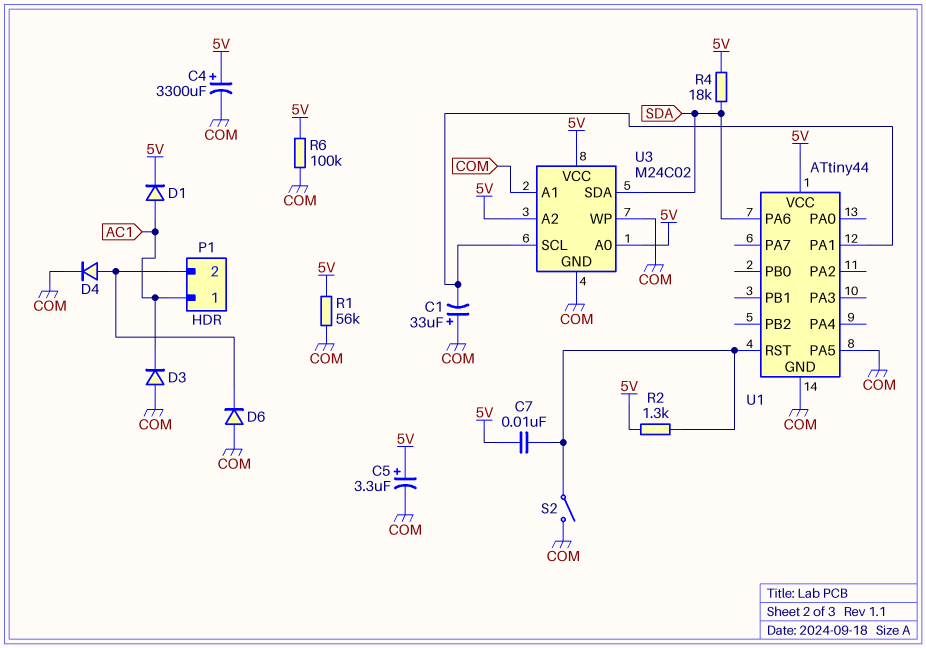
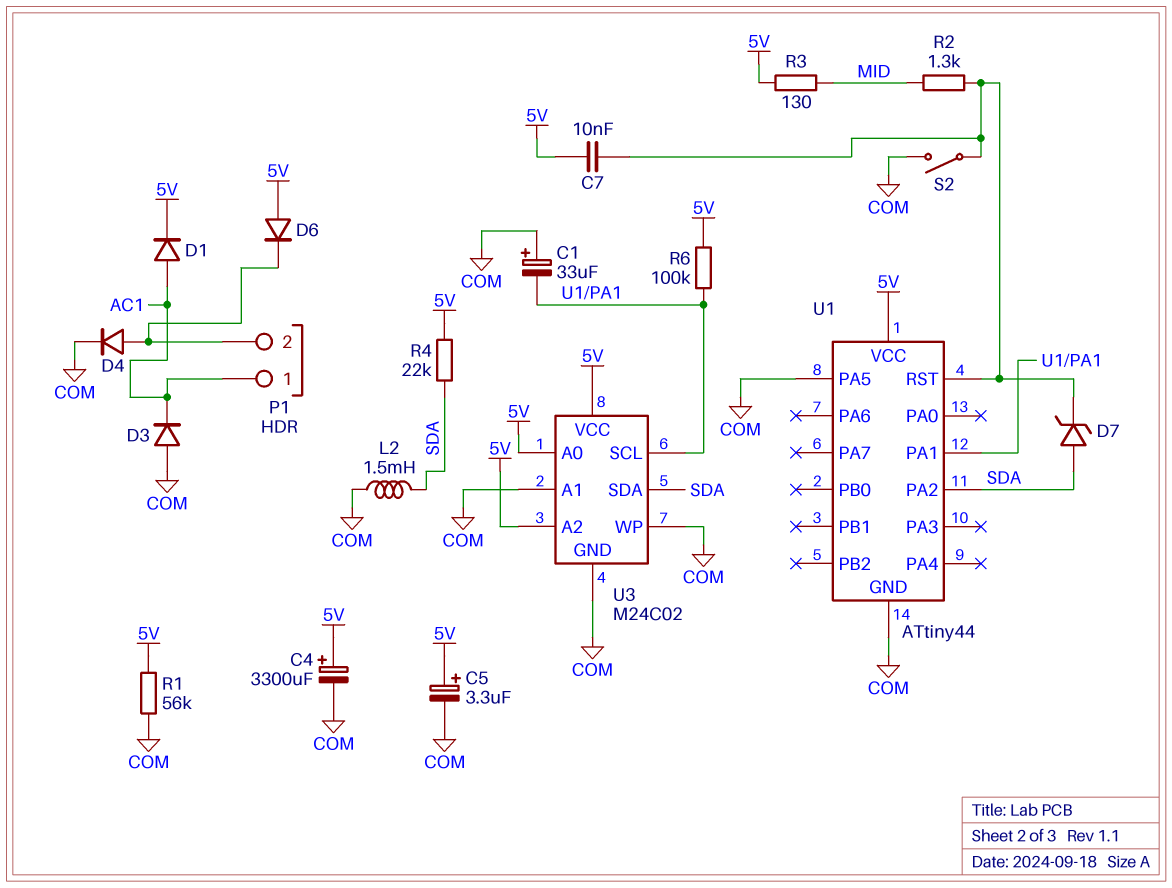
D6: diode (A COM, K P1/2) -> diode (A 5V, K P1/2)
D7: none -> zener (A SDA, K U1/RST)
L2: none -> 1.5mH (COM, SDA)
R2: 1.3k (5V, U1/RST) -> 1.3k (MID, U1/RST)
R3: none -> 130 (5V, MID)
R4: 18k (5V, SDA) -> 22k (5V, SDA)
R6: 100k (5V, COM) -> 100k (5V, U1/PA1)
U1 pin PA2: none -> SDA
U1 pin PA6: SDA -> none

